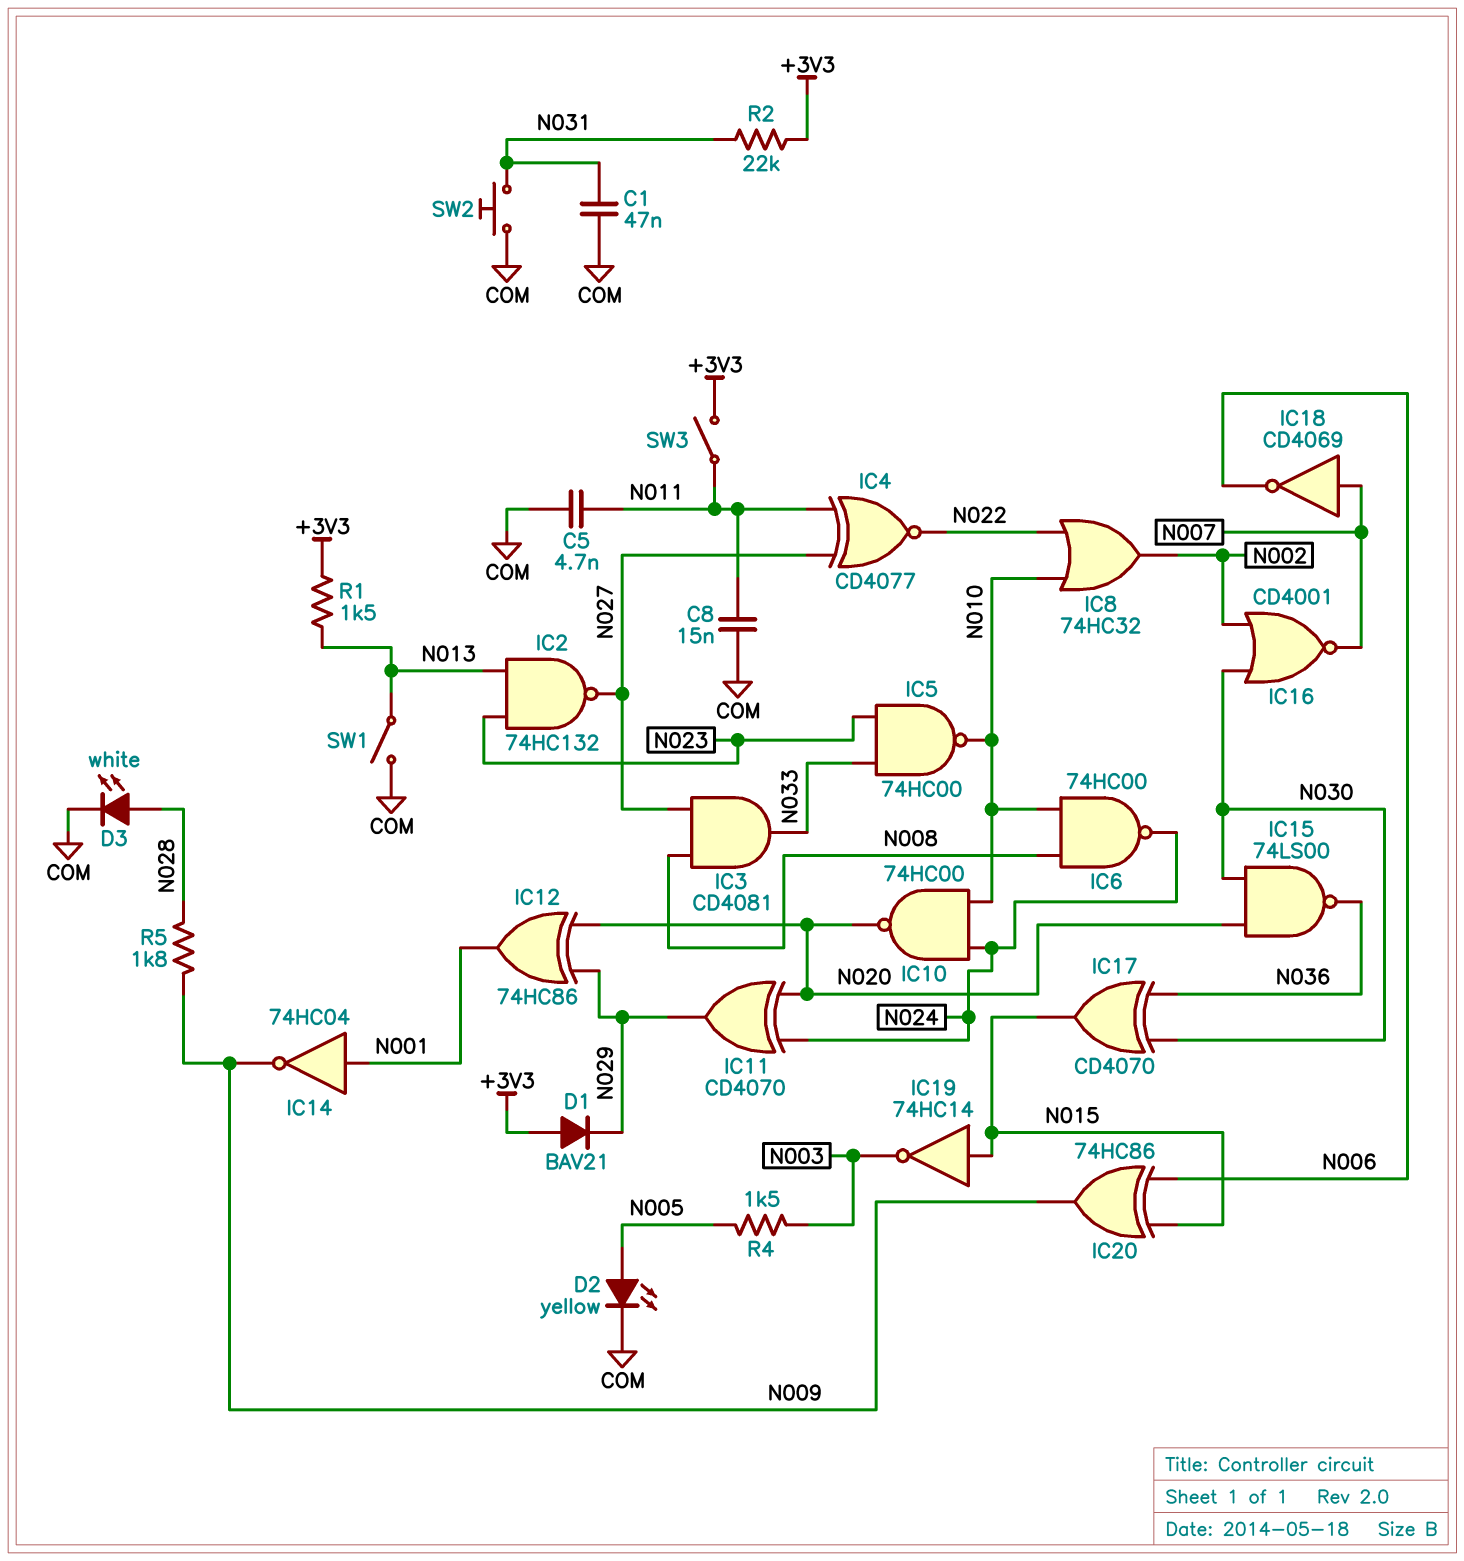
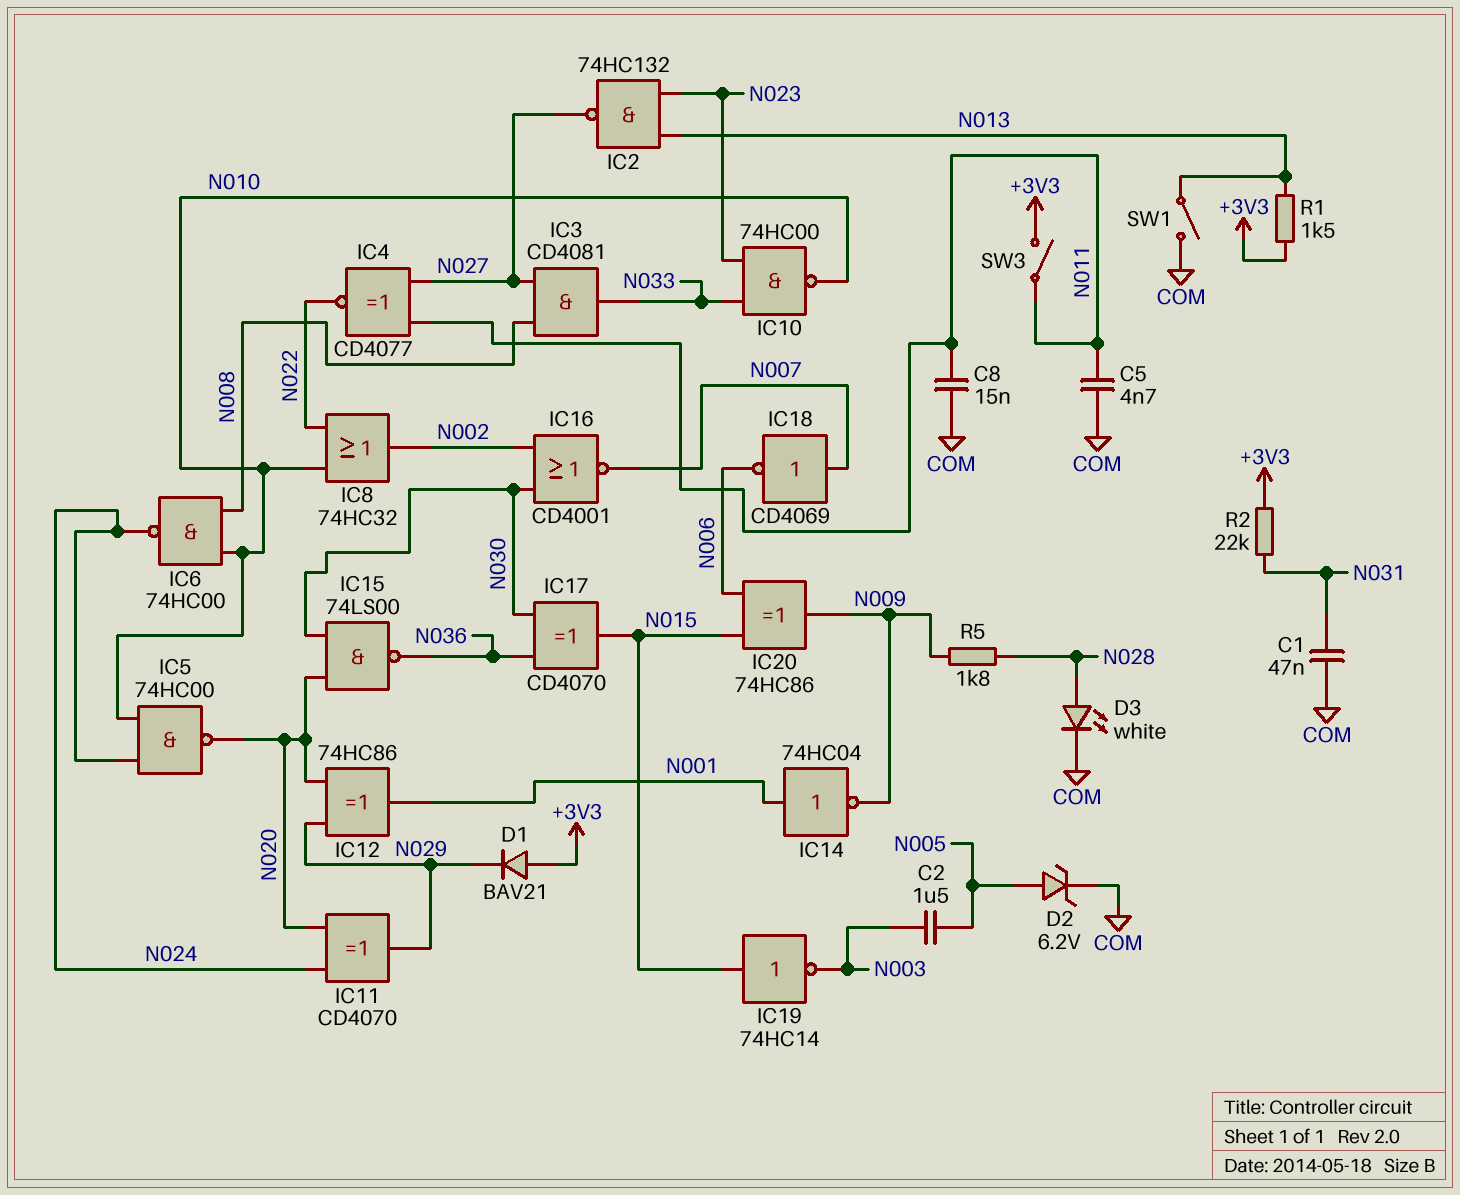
C2: none -> 1.5uF (N003, N005)
D2: LED yellow (A N005, K COM) -> zener 6.2V (A N005, K COM)
IC5: NAND 74HC00 (in N023, in N033, out N010) -> NAND 74HC00 (in N010, in N024, out N020)
IC10: NAND 74HC00 (in N010, in N024, out N020) -> NAND 74HC00 (in N023, in N033, out N010)
R4: 1.5k (N003, N005) -> none
SW2: button (COM, N031) -> none

